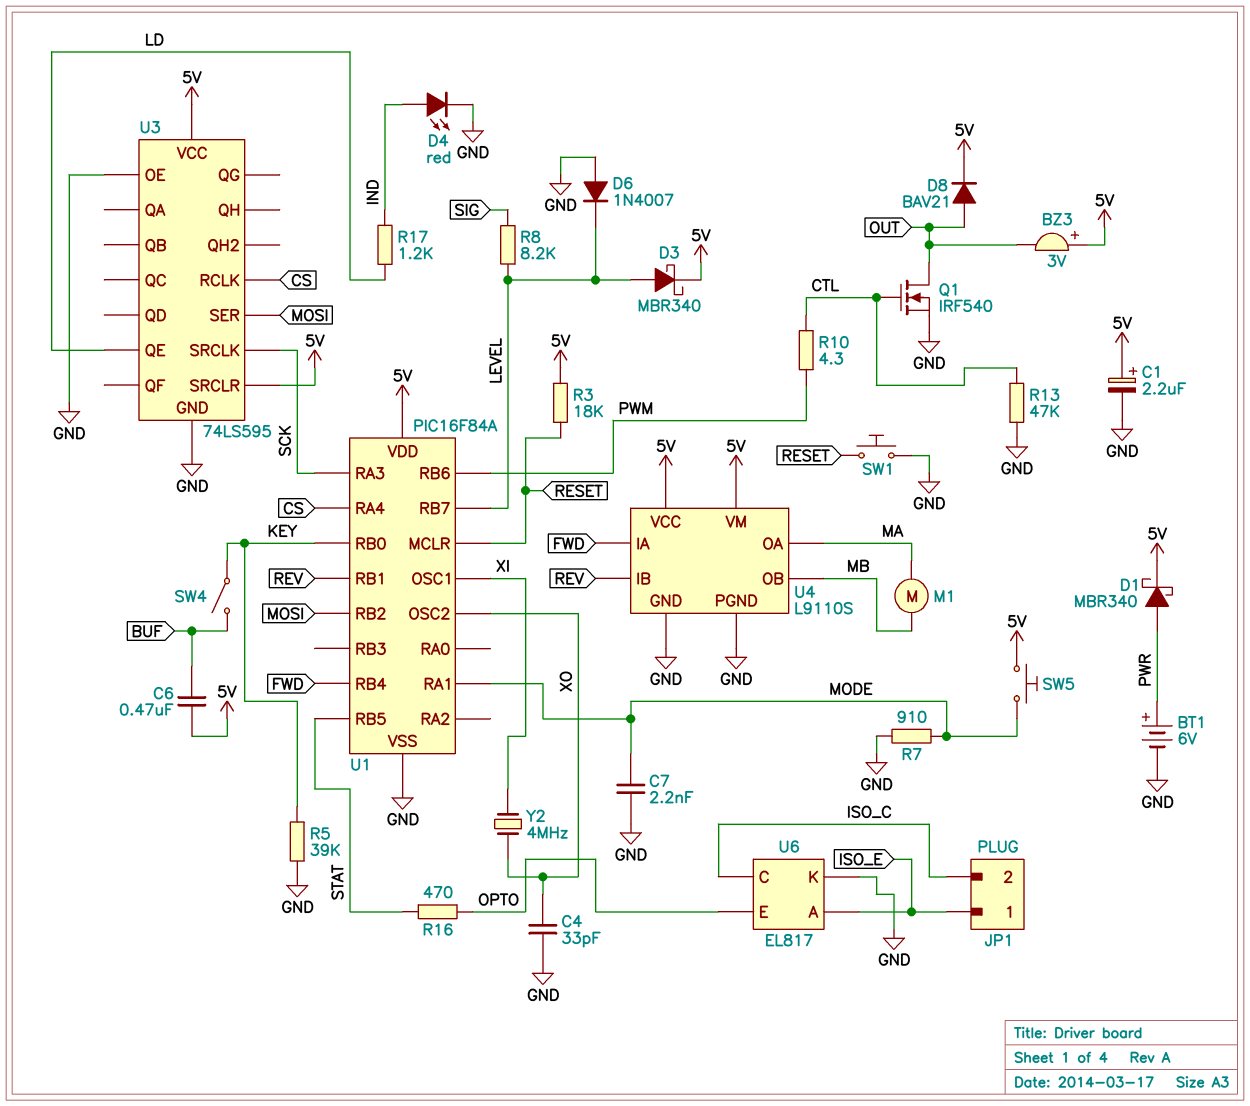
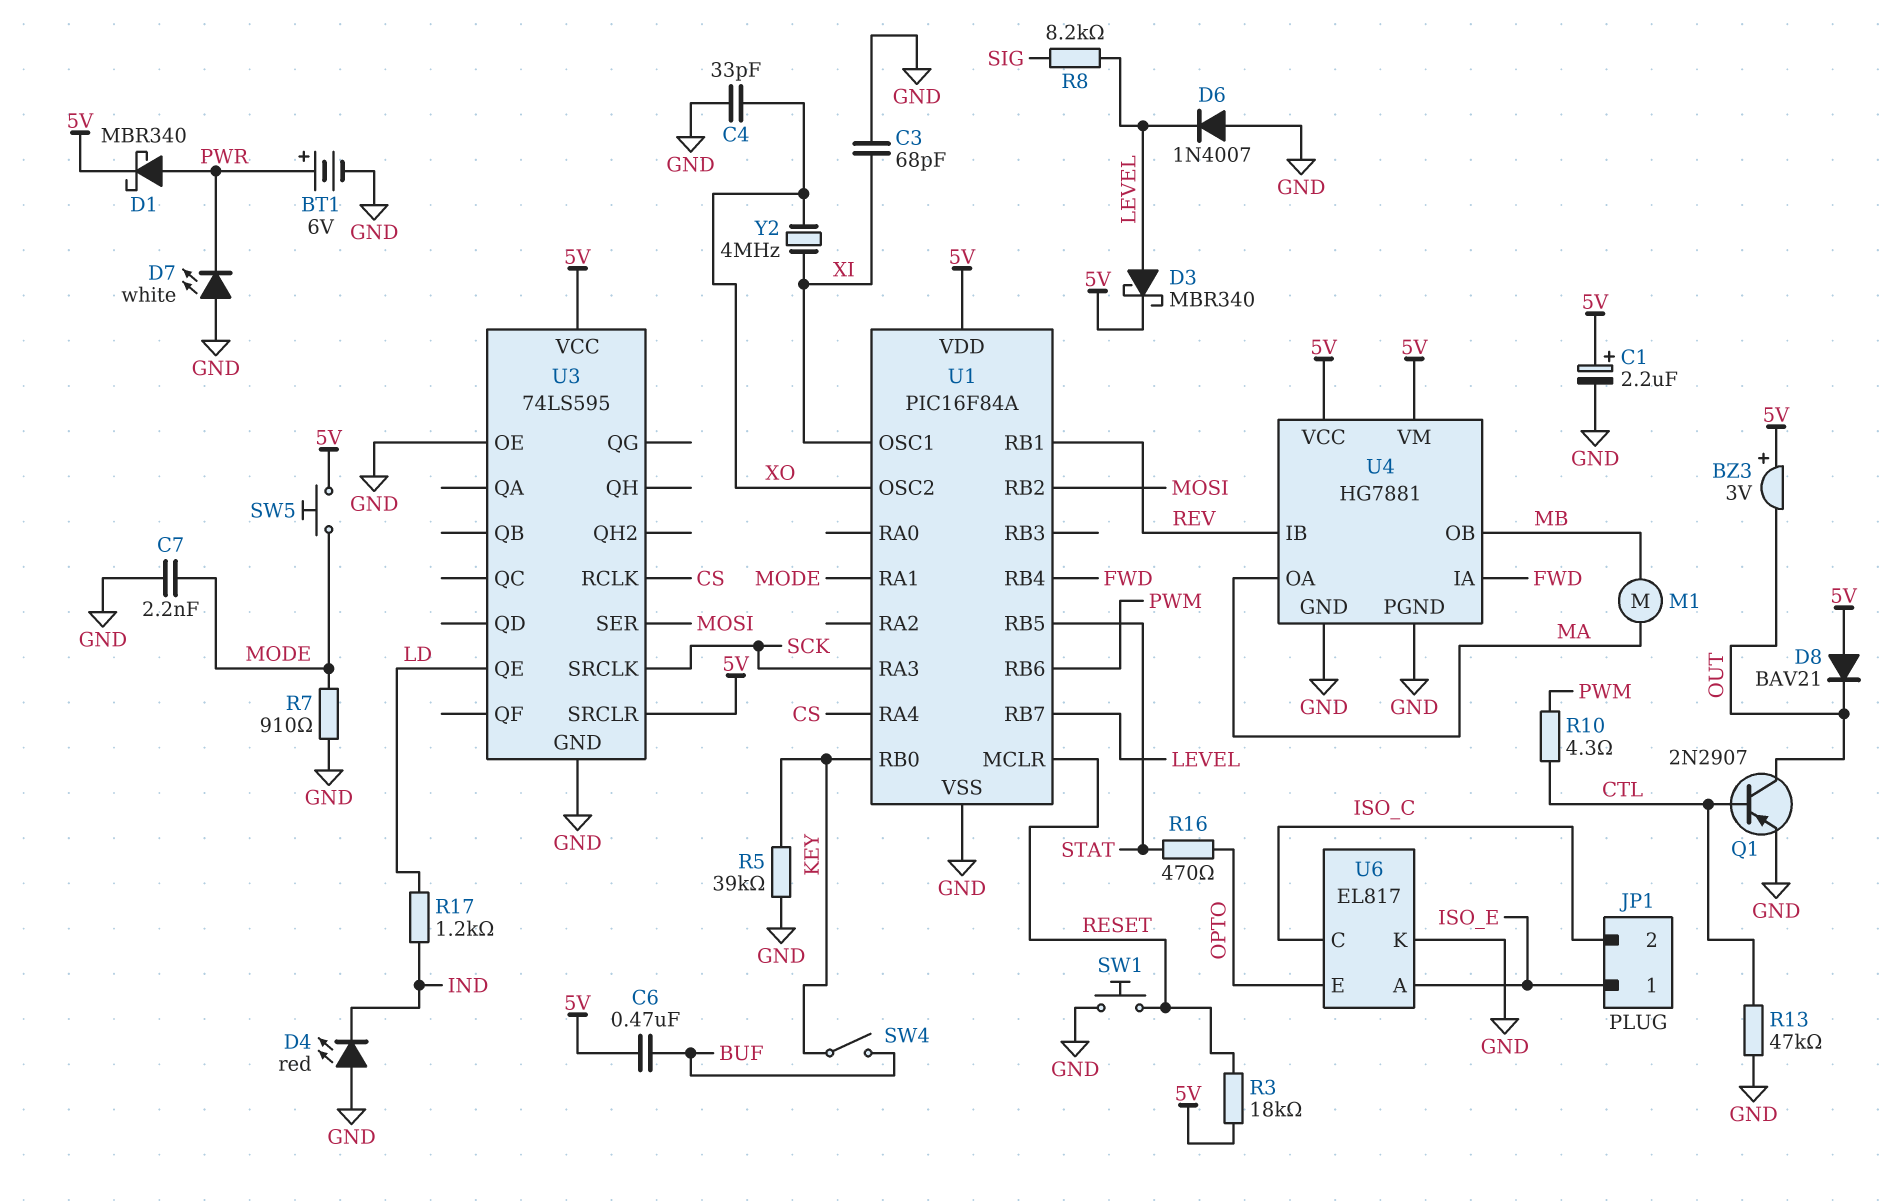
C3: none -> 68pF (GND, XI)
D4: LED red (A IND, K GND) -> LED red (A GND, K IND)
D7: none -> LED white (A GND, K PWR)
D8: diode BAV21 (A OUT, K 5V) -> diode BAV21 (A 5V, K OUT)
Q1: NMOS IRF540 (G CTL, D OUT, S GND) -> PNP 2N2907 (B CTL, C OUT, E GND)
U4: L9110S -> HG7881

